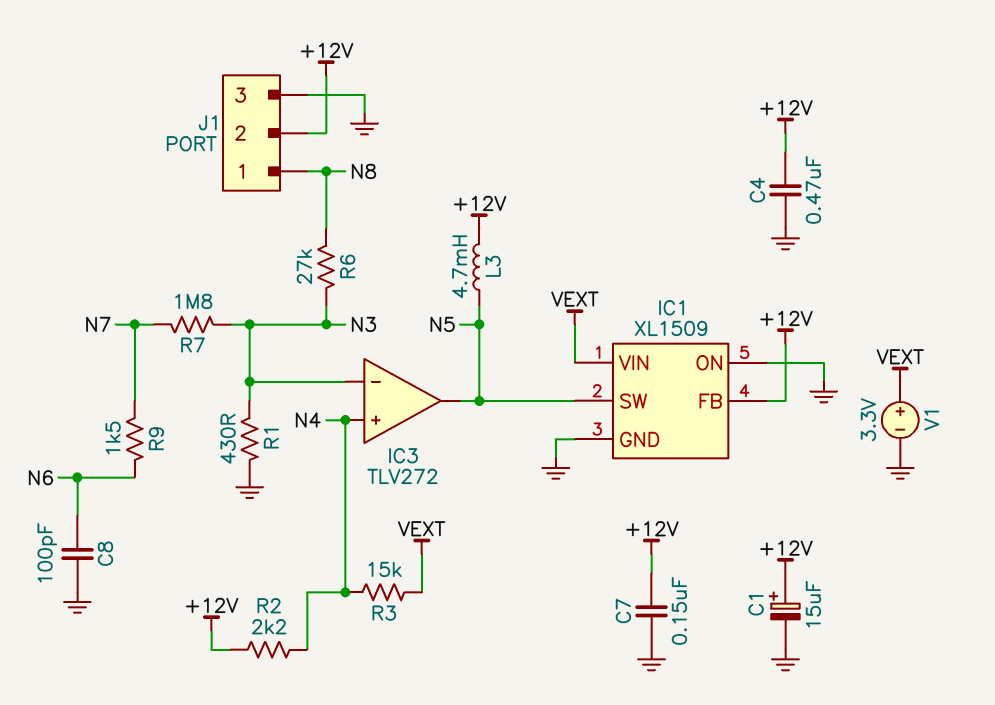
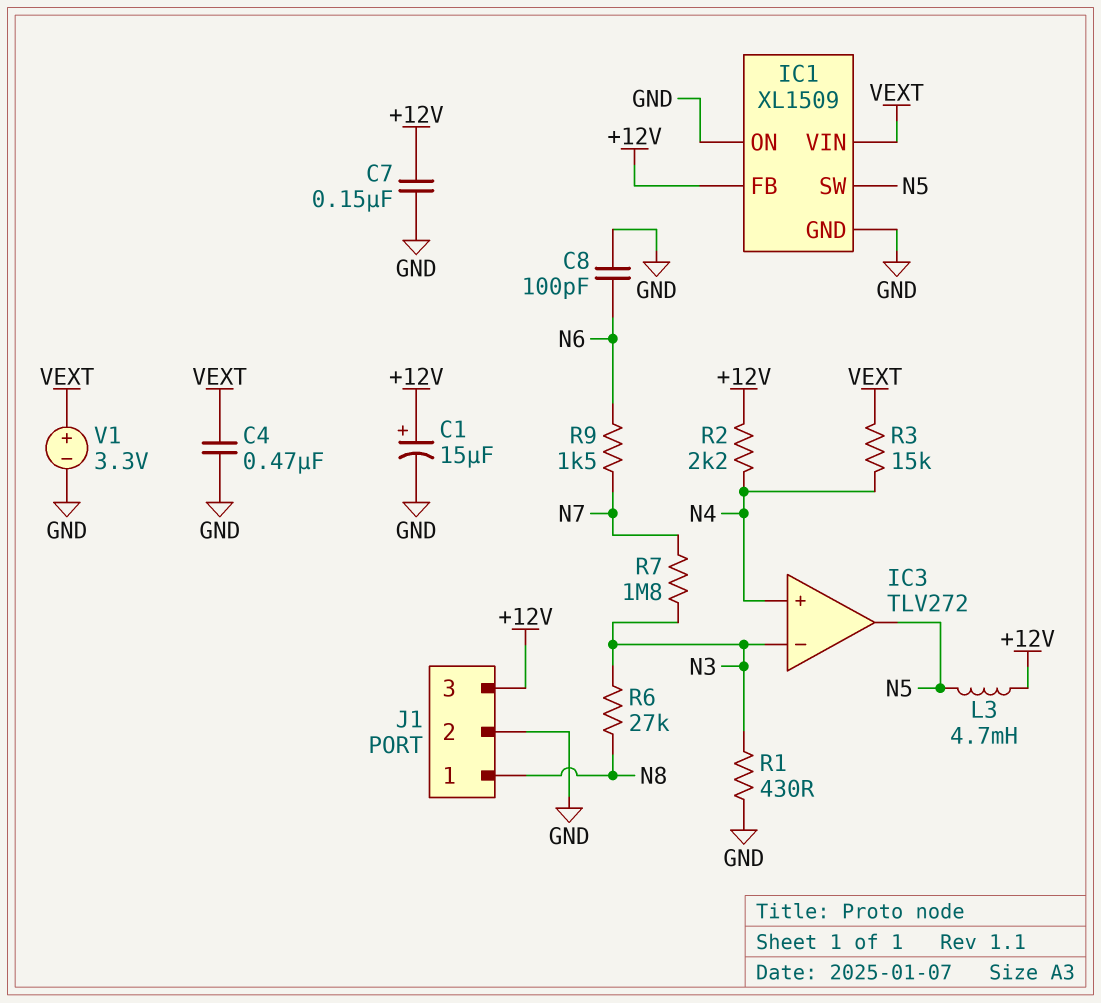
C4: 470nF (+12V, GND) -> 470nF (GND, VEXT)
J1 pin 2: +12V -> GND
J1 pin 3: GND -> +12V

